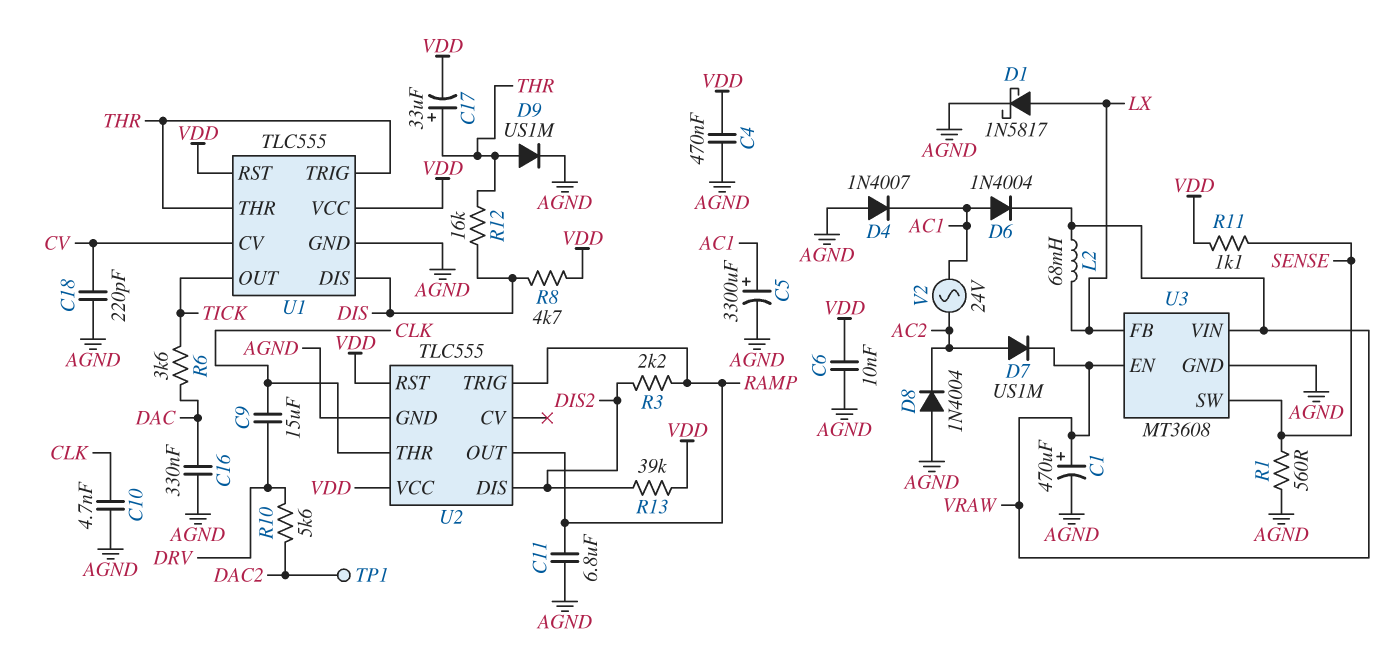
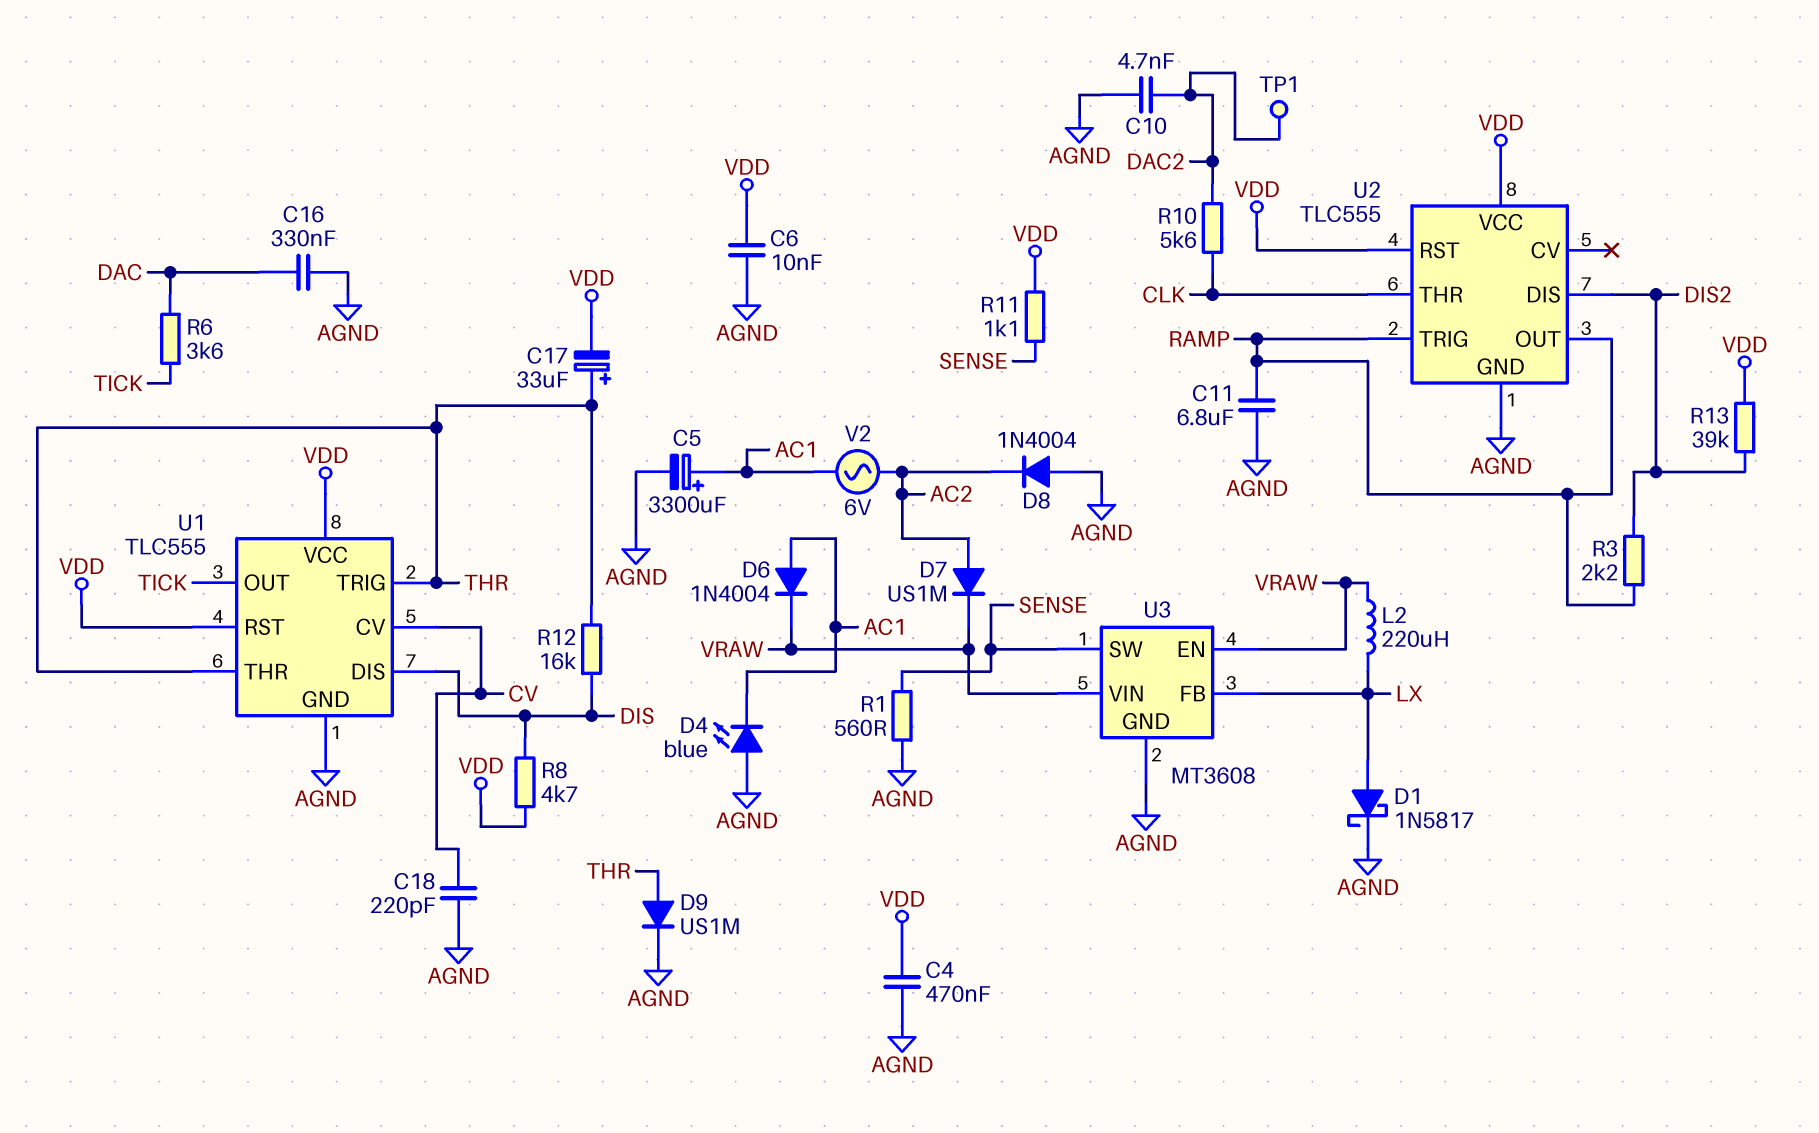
C1: 470uF (plus VRAW, minus AGND) -> none
C9: 15uF (CLK, DRV) -> none
C10: 4.7nF (AGND, CLK) -> 4.7nF (AGND, DAC2)
D4: diode 1N4007 (A AGND, K AC1) -> LED blue (A AGND, K AC1)
L2: 68mH (LX, VRAW) -> 220uH (LX, VRAW)
R10: 5.6k (DAC2, DRV) -> 5.6k (CLK, DAC2)
V2: AC 24V (AC1, AC2) -> AC 6V (AC1, AC2)

